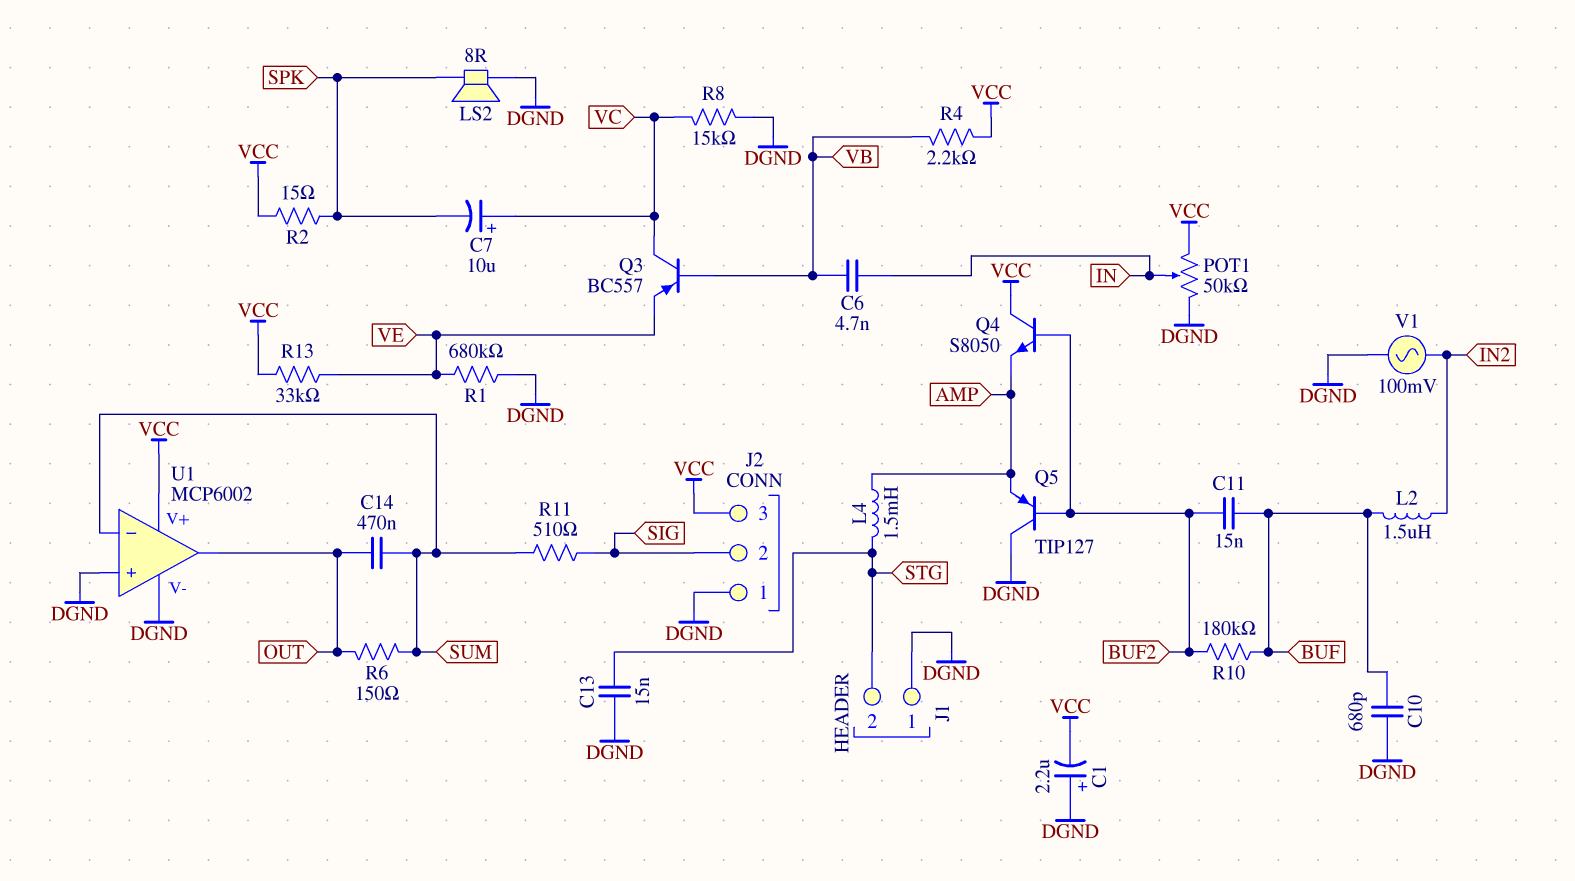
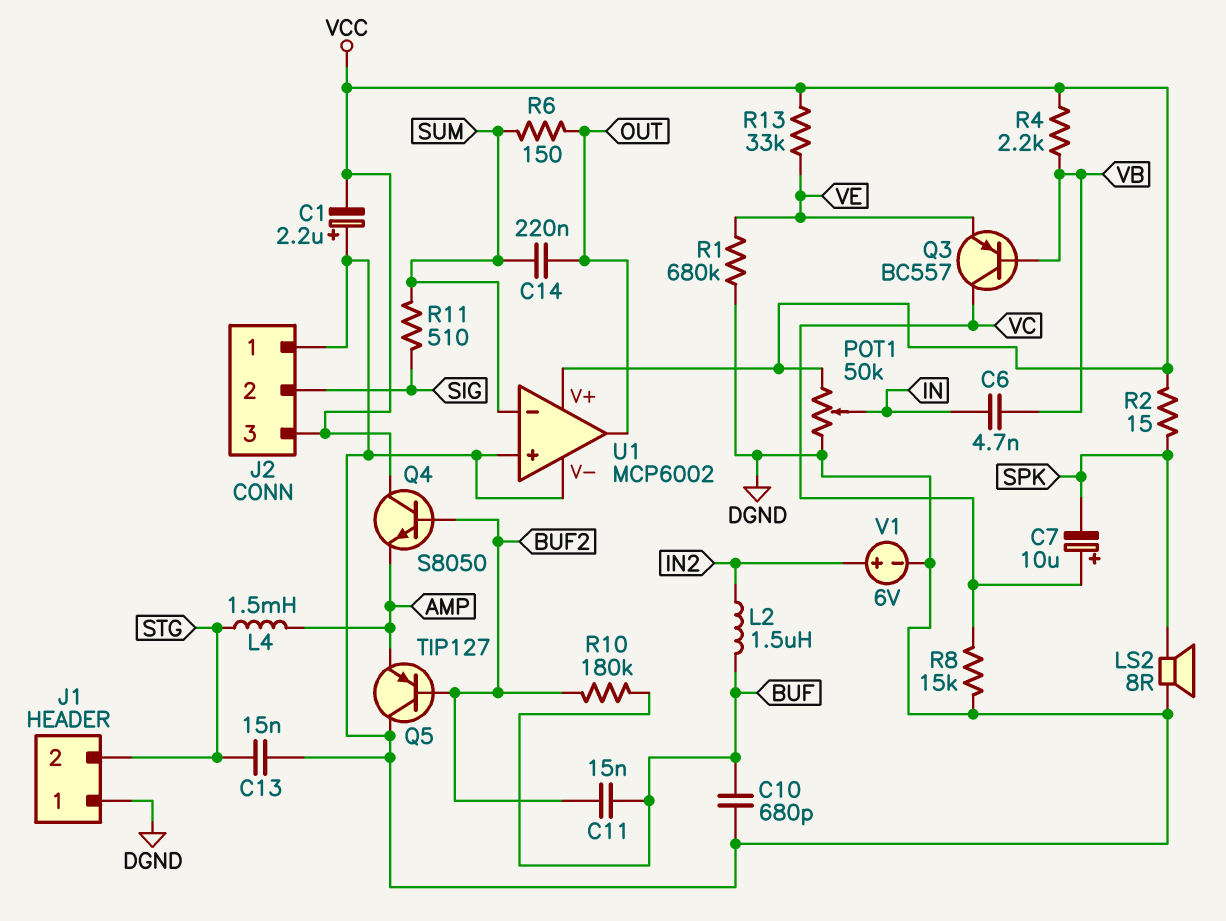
C14: 470nF (OUT, SUM) -> 220nF (OUT, SUM)
V1: AC 100mV (DGND, IN2) -> 6V (plus IN2, minus DGND)

